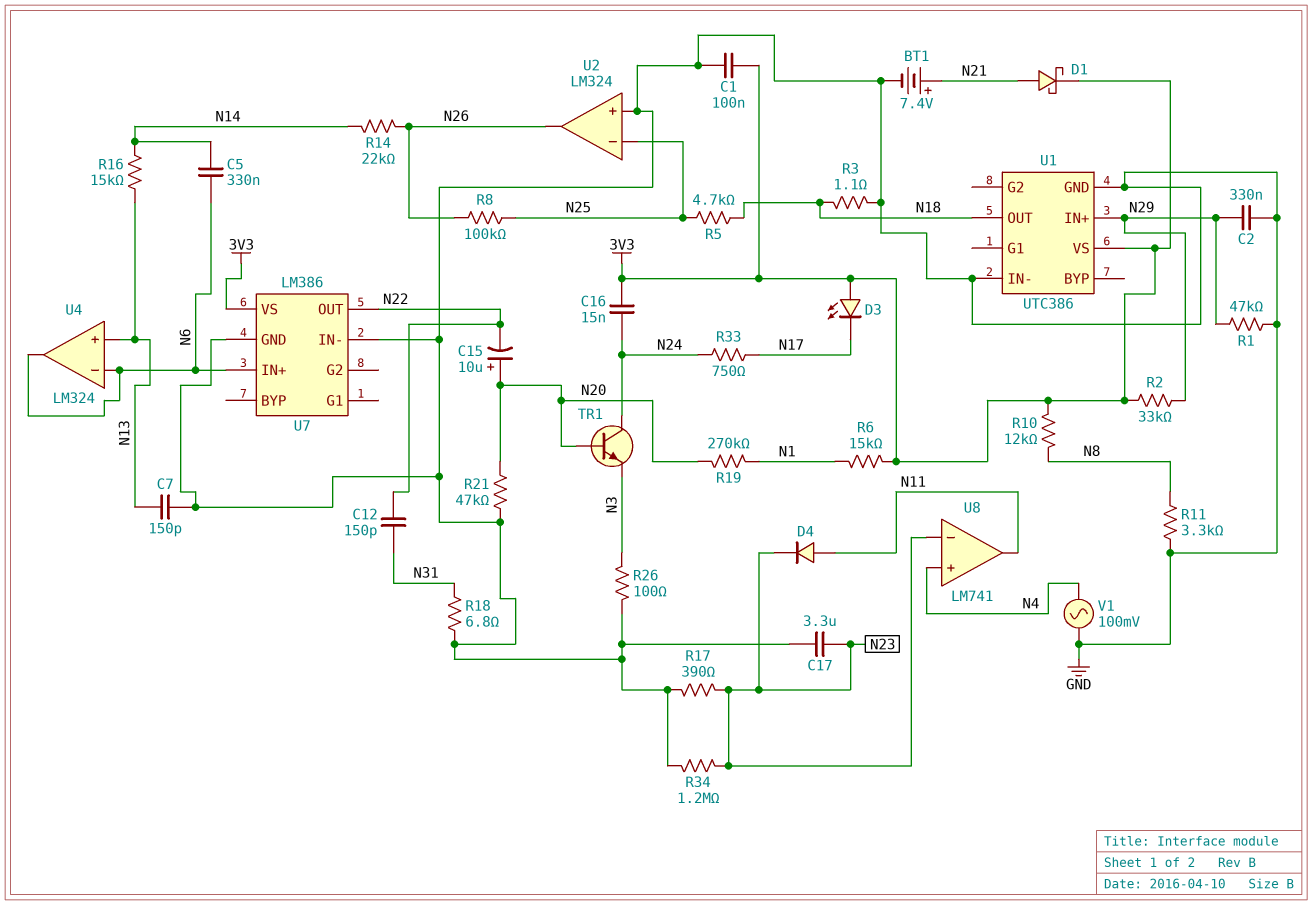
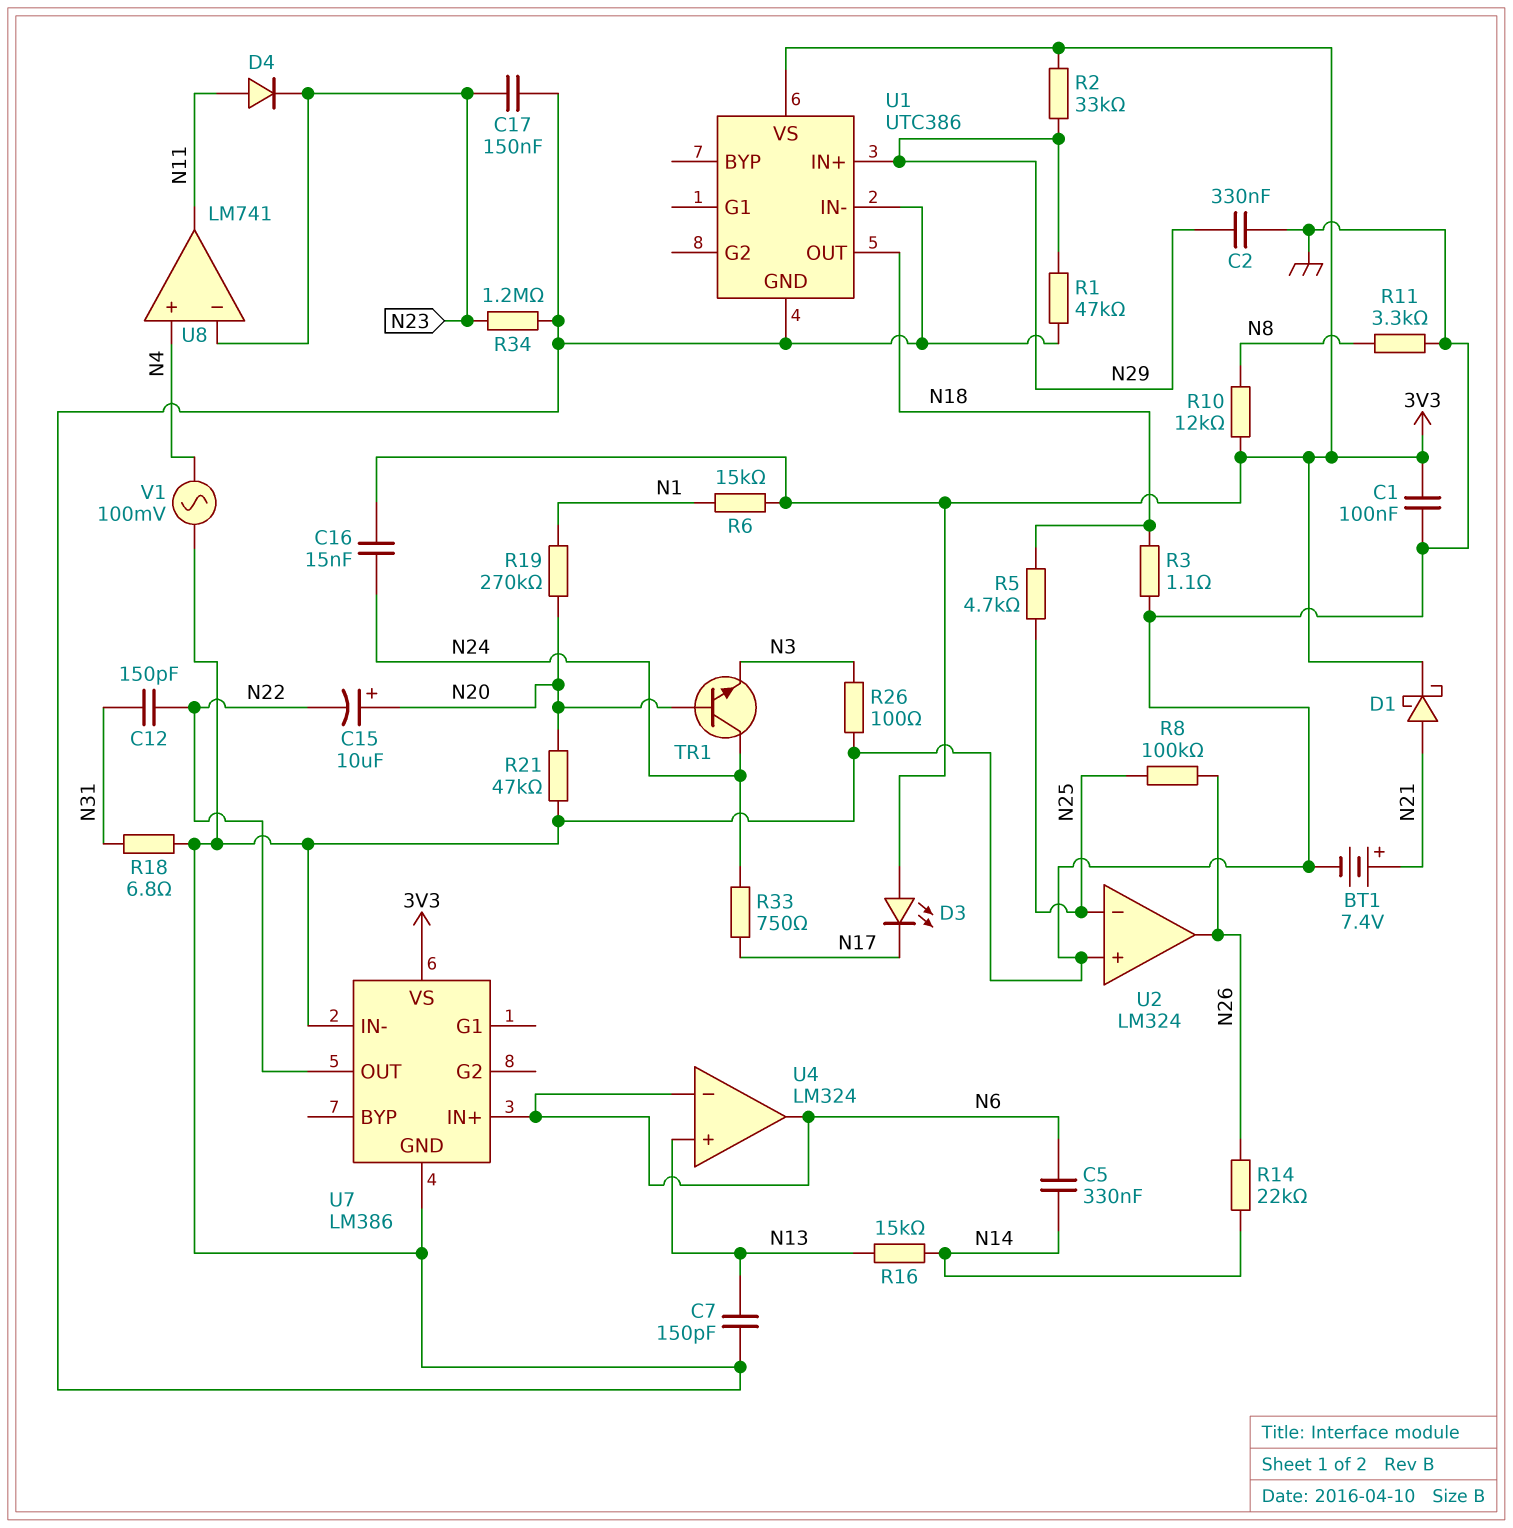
C17: 3.3uF (GND, N23) -> 150nF (GND, N23)
R17: 390 (GND, N23) -> none

